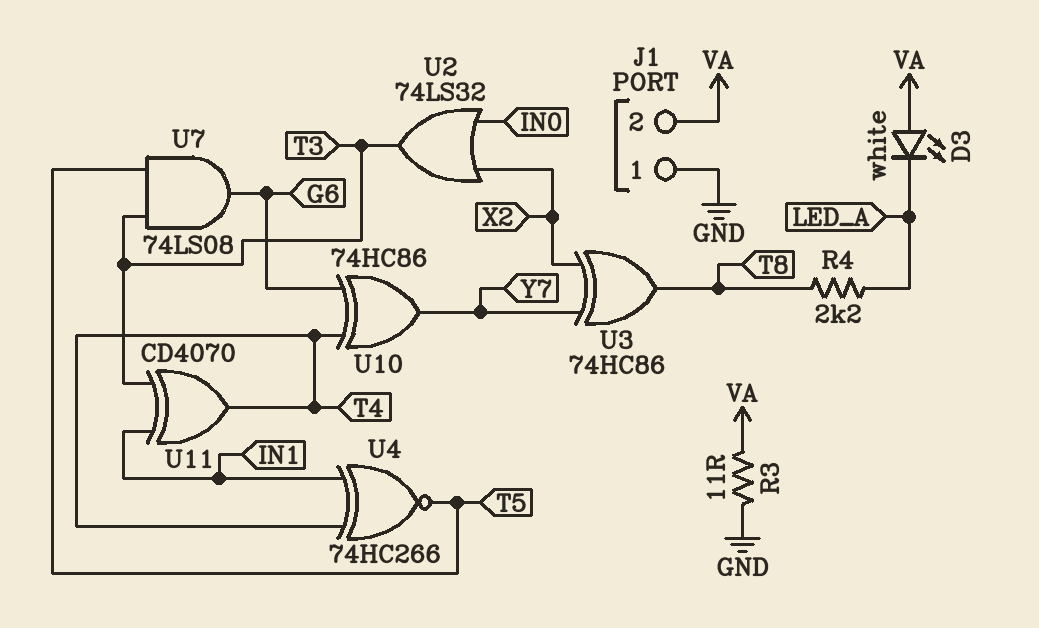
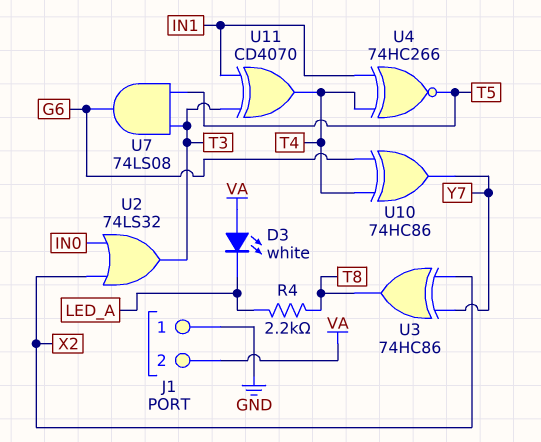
R3: 11 (GND, VA) -> none

